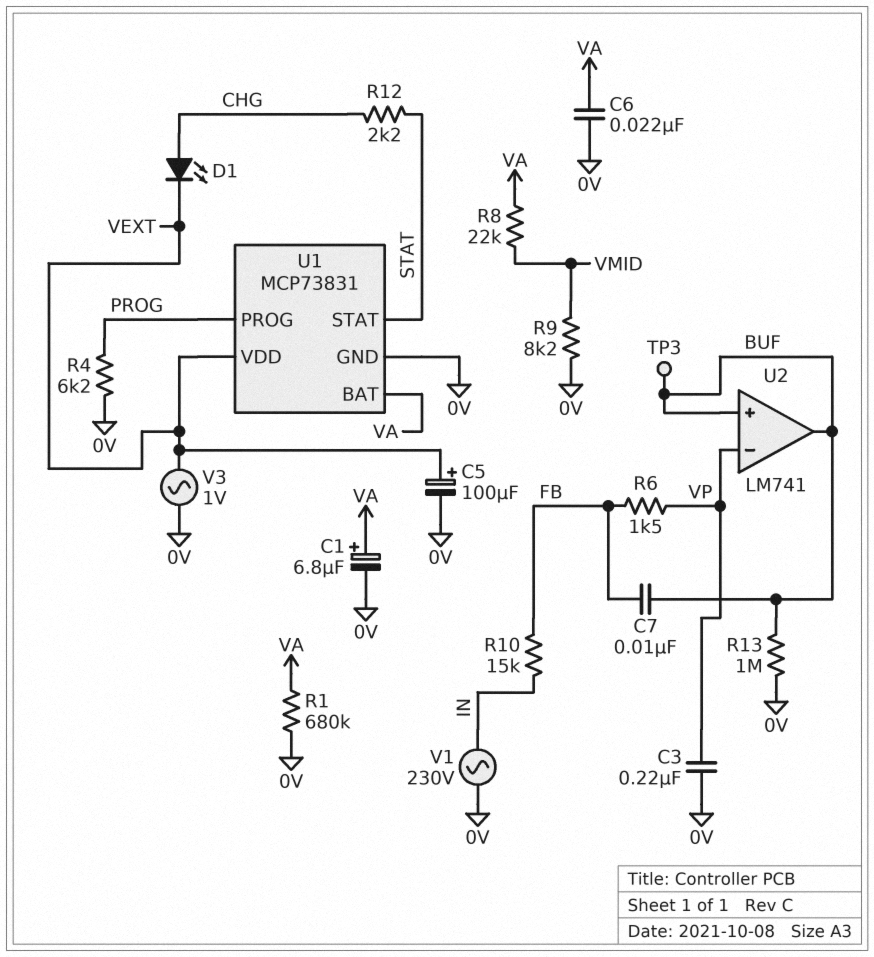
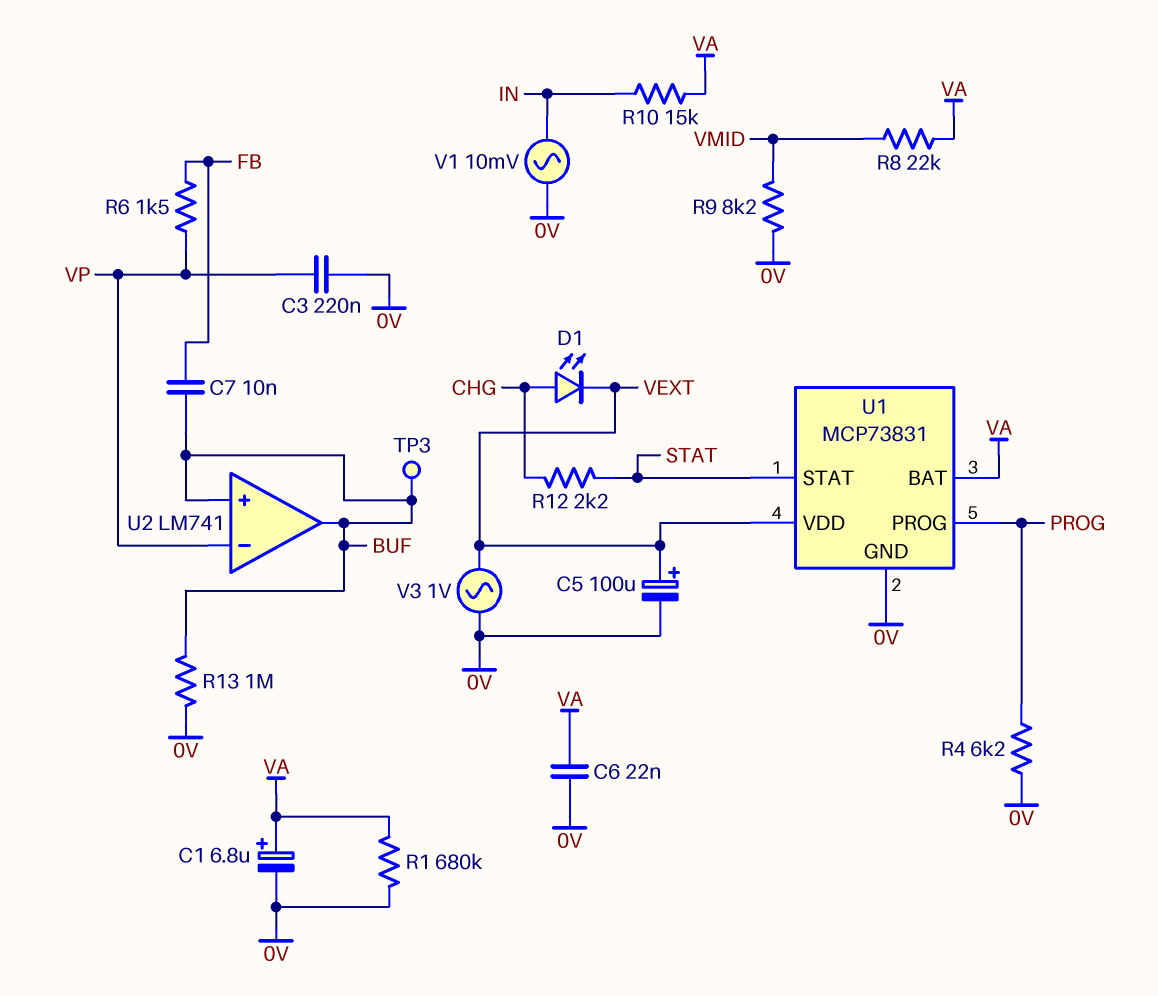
R10: 15k (FB, IN) -> 15k (IN, VA)
V1: AC 230V (0V, IN) -> AC 10mV (0V, IN)

